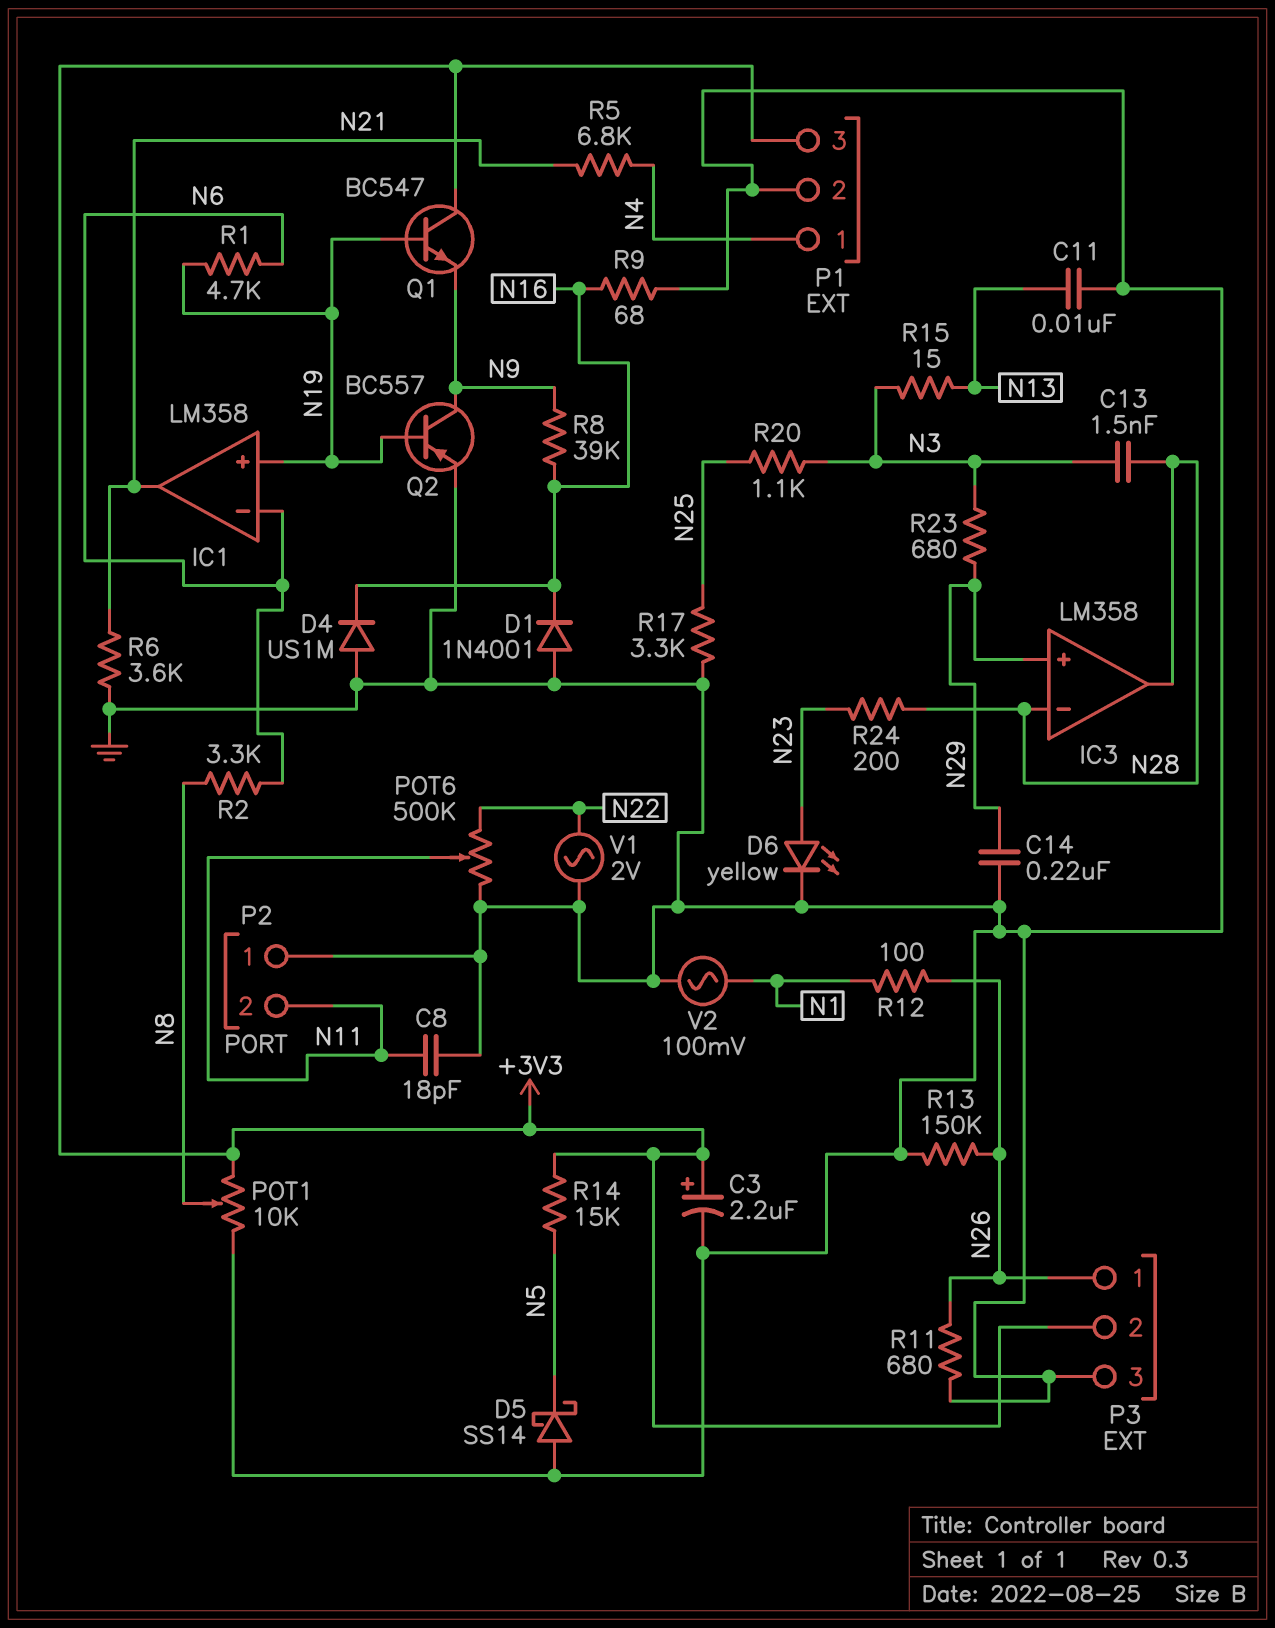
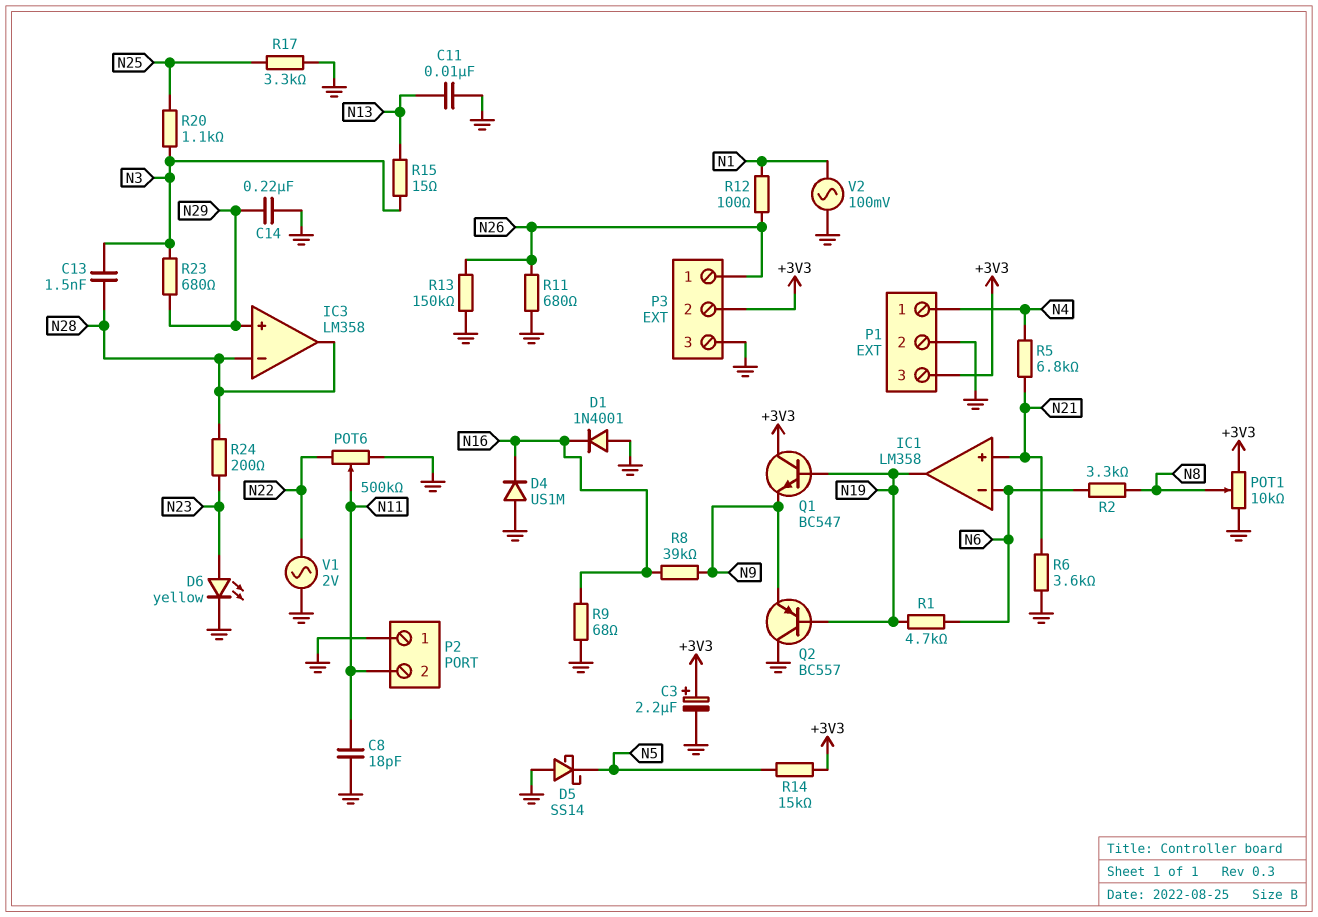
IC1 pin in+: N19 -> N21
IC1 pin out: N21 -> N19
Q2: PNP BC557 (B N19, C N9, E GND) -> PNP BC557 (B N19, C GND, E N9)

